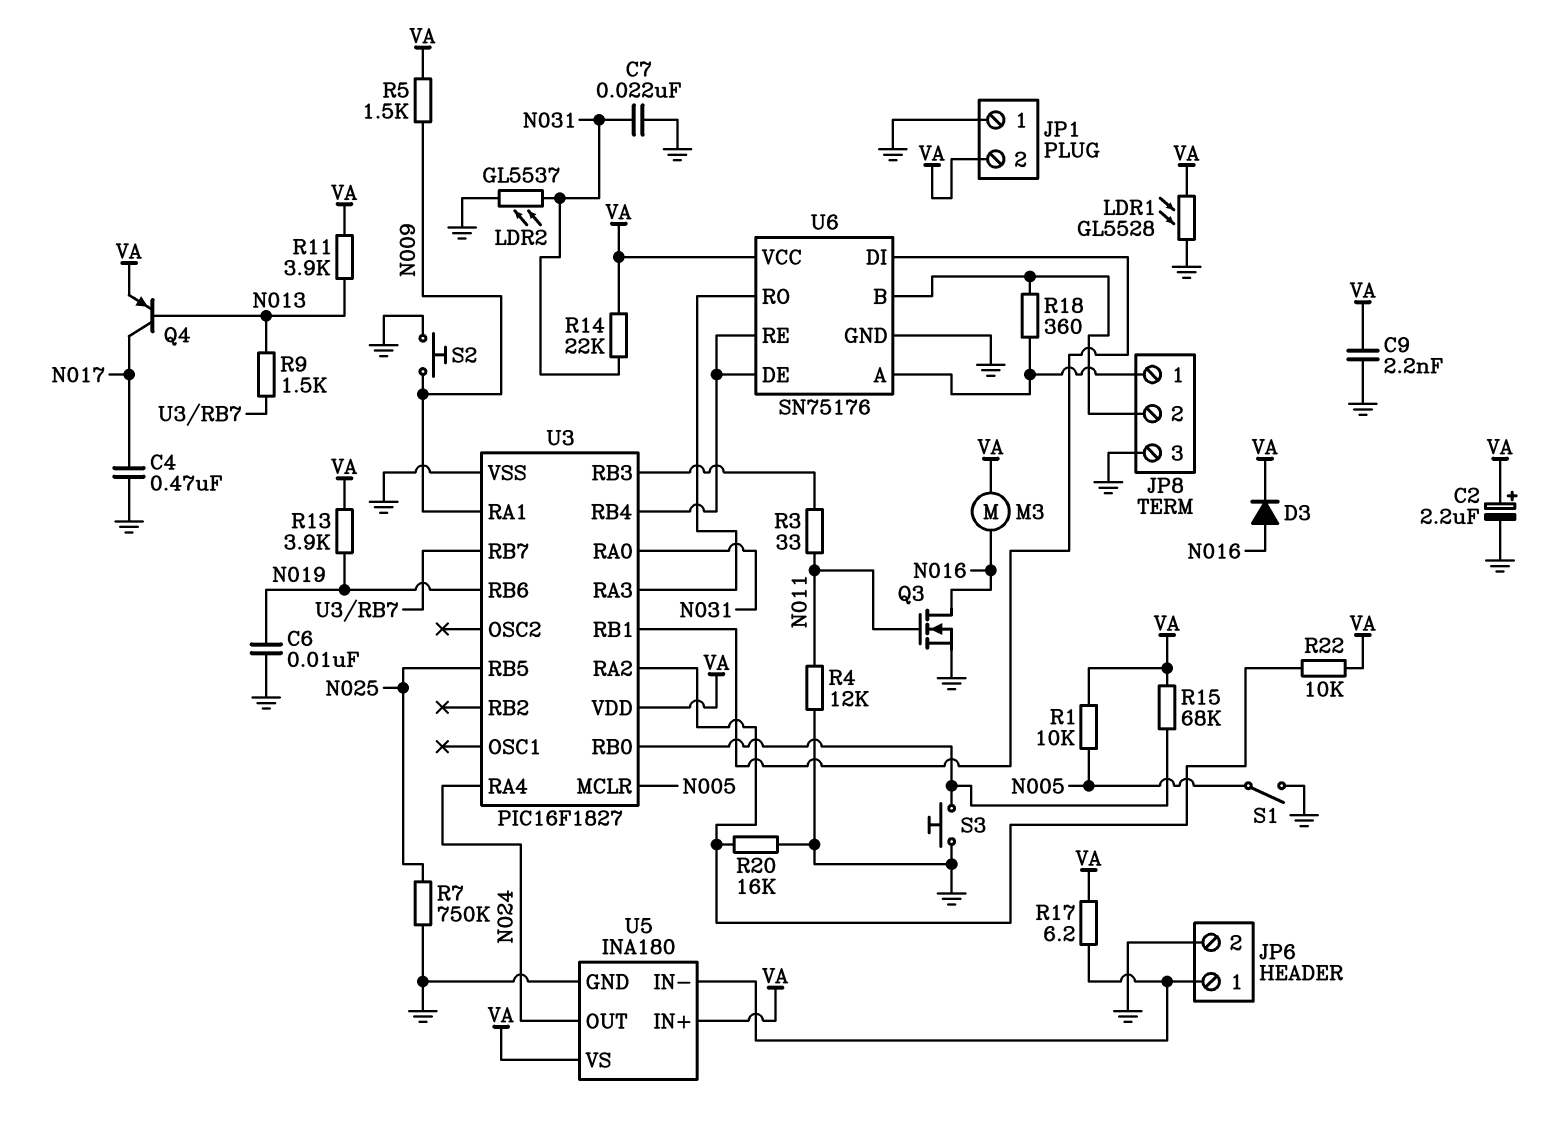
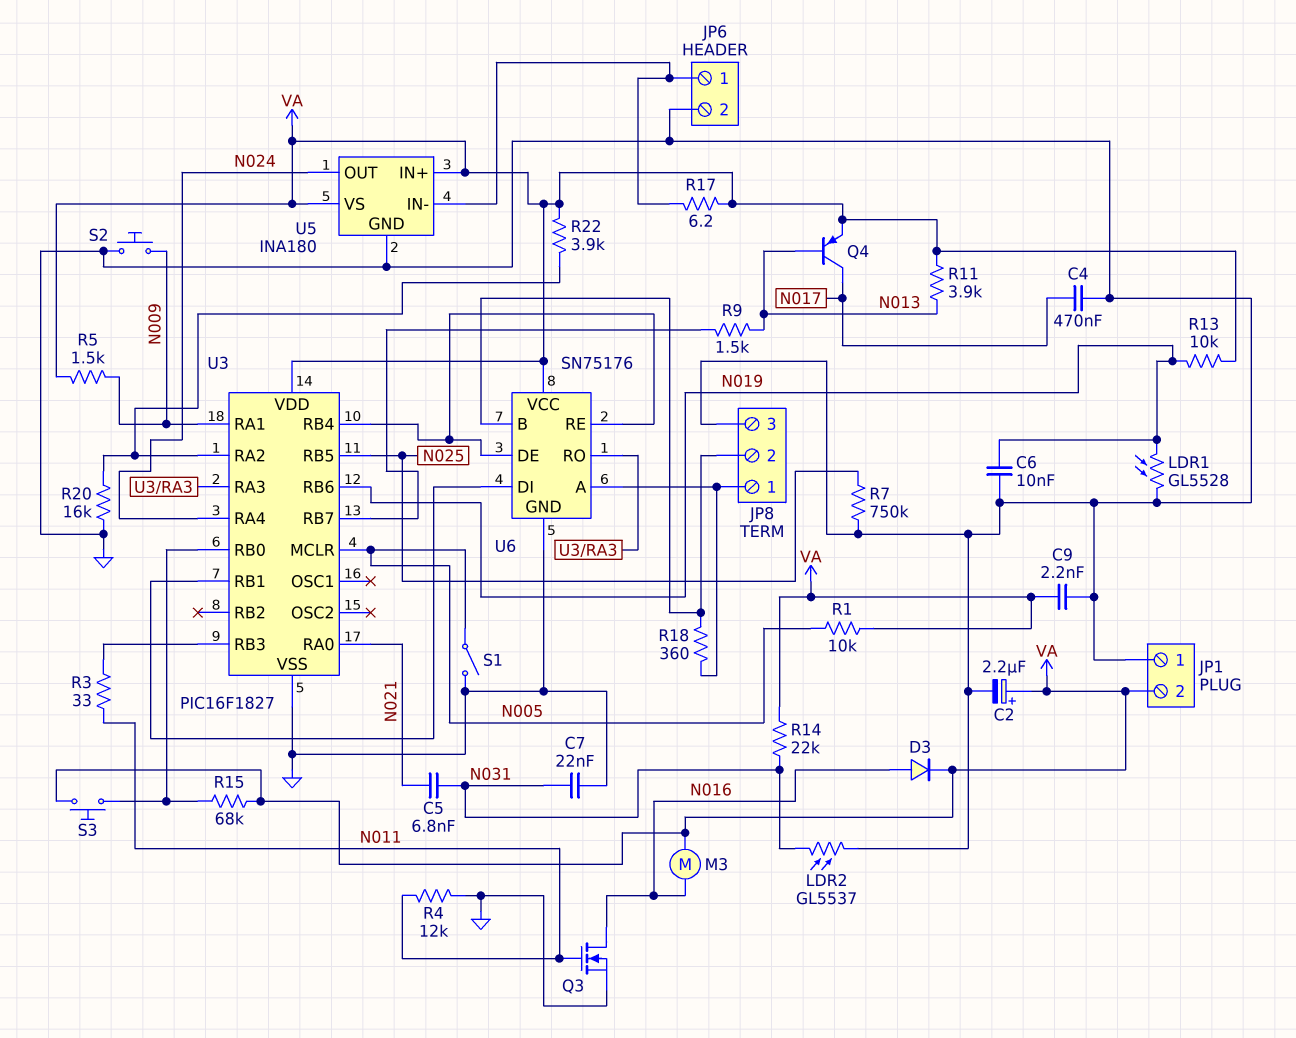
C5: none -> 6.8nF (N021, N031)
LDR1: GL5528 (GND, VA) -> GL5528 (GND, N019)
R13: 3.9k (N019, VA) -> 10k (N019, VA)
R22: 10k (U3/RA2, VA) -> 3.9k (U3/RA2, VA)
S3: button (GND, U3/RB0) -> button (U3/RB0, VA)
U3 pin RA0: N031 -> N021

